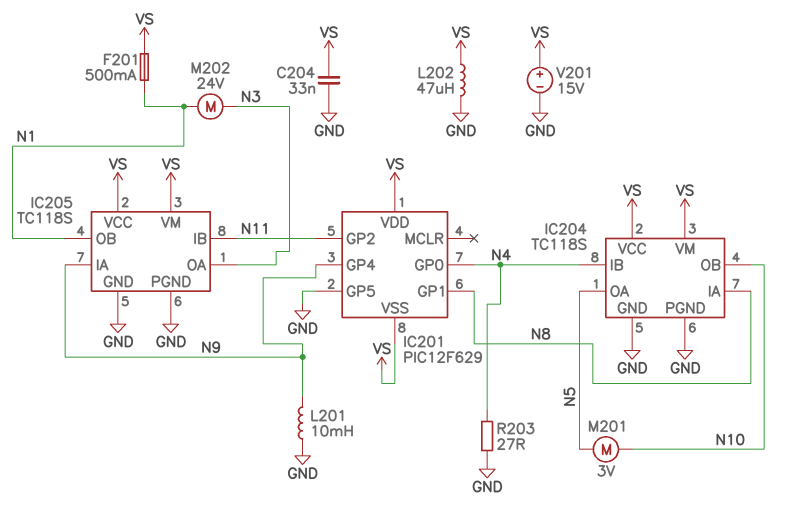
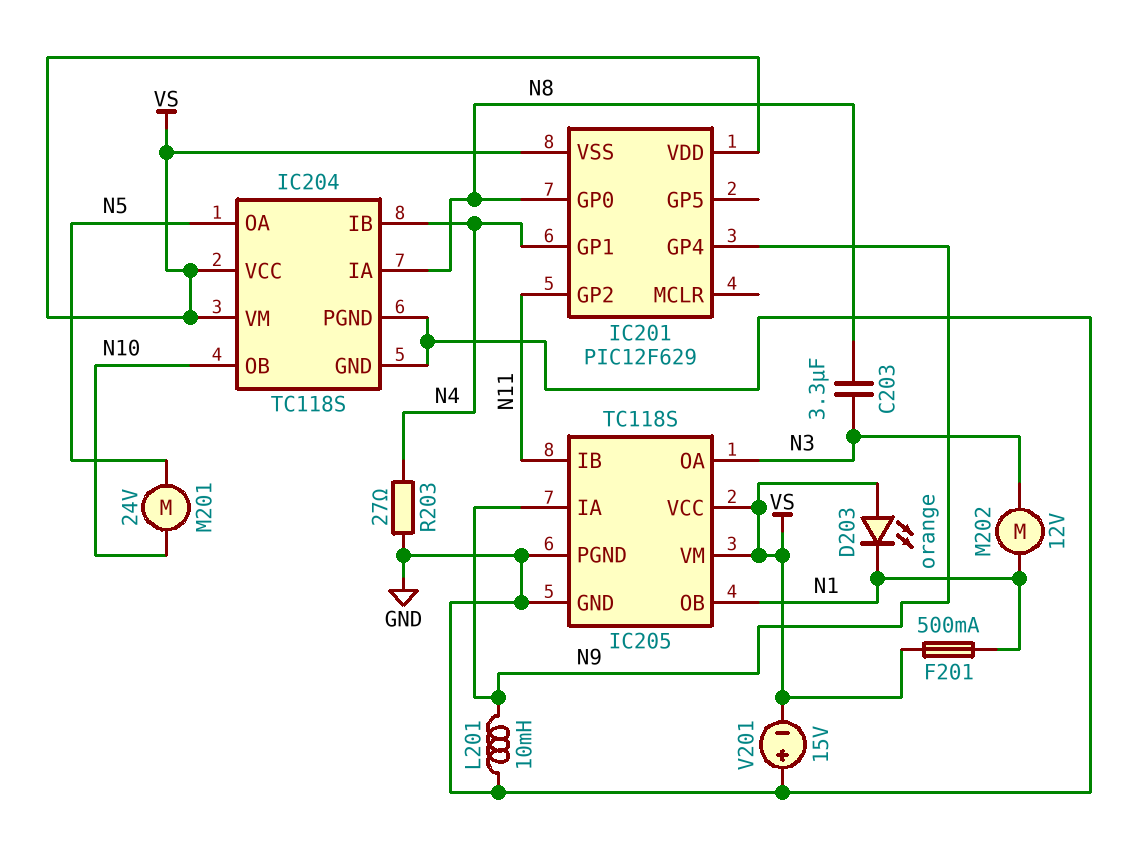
C203: none -> 3.3uF (N3, N8)
C204: 33nF (GND, VS) -> none
D203: none -> LED orange (A VS, K N1)
IC201 pin GP0: N4 -> N8
IC201 pin GP1: N8 -> N4
IC201 pin GP5: GND -> none
L202: 47uH (GND, VS) -> none
M201: motor 3V (N5, N10) -> motor 24V (N5, N10)
M202: motor 24V (N1, N3) -> motor 12V (N1, N3)
V201: 15V (plus VS, minus GND) -> 15V (plus GND, minus VS)

